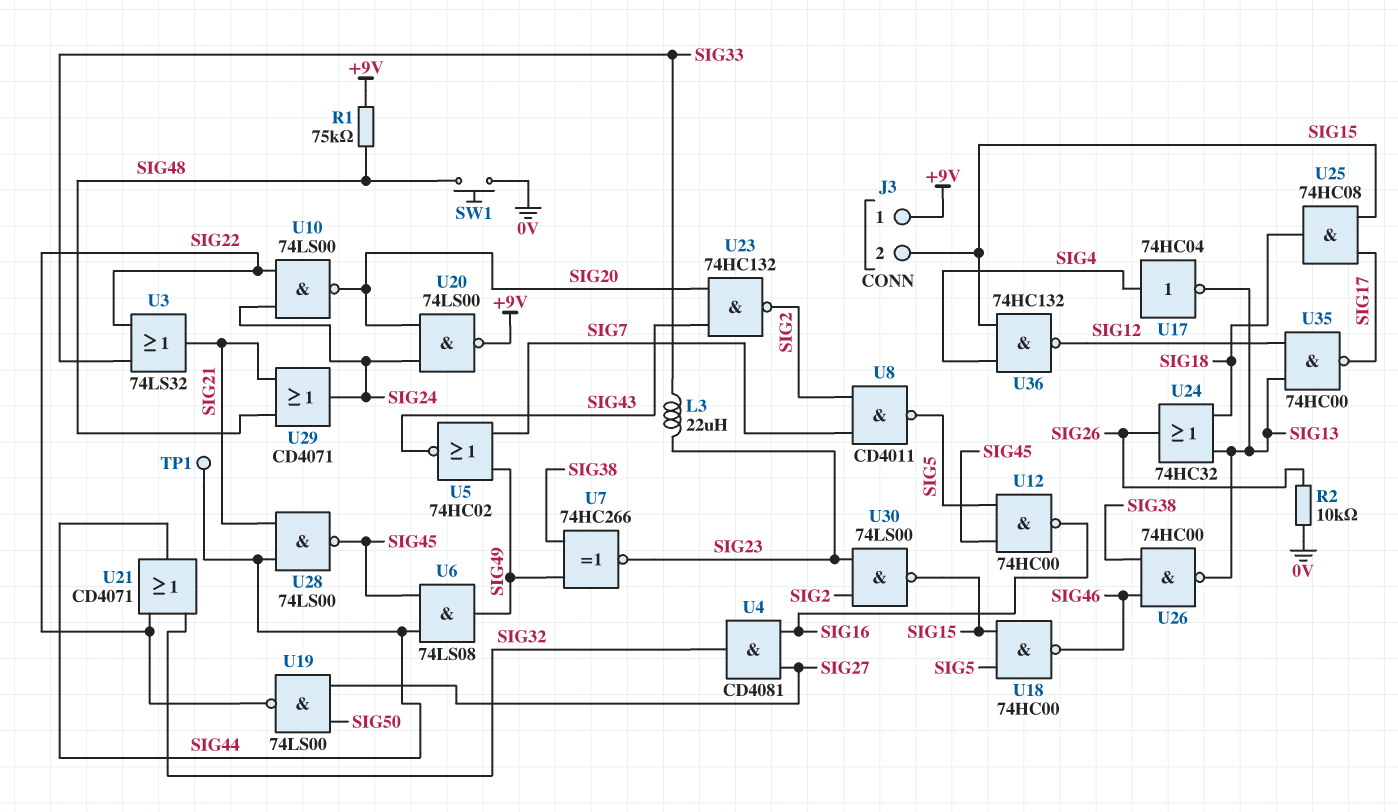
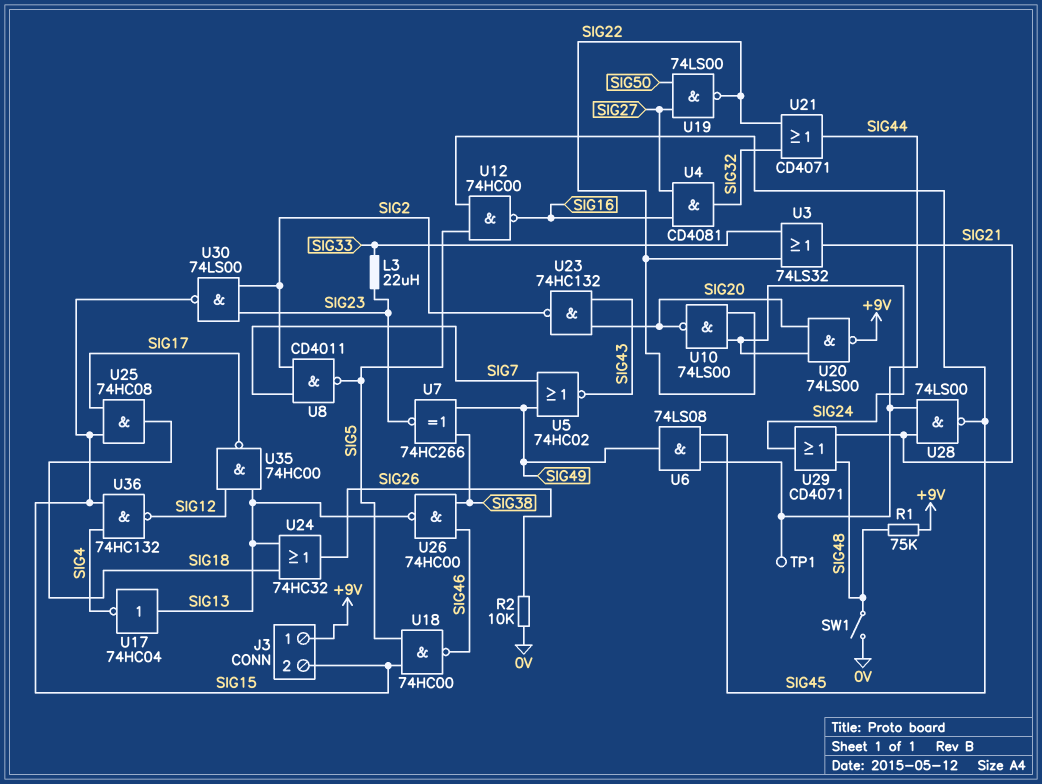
SW1: button (0V, SIG48) -> switch (0V, SIG48)
U17: NOT 74HC04 (in SIG4, out SIG13) -> NOT 74HC04 (in SIG13, out SIG4)

